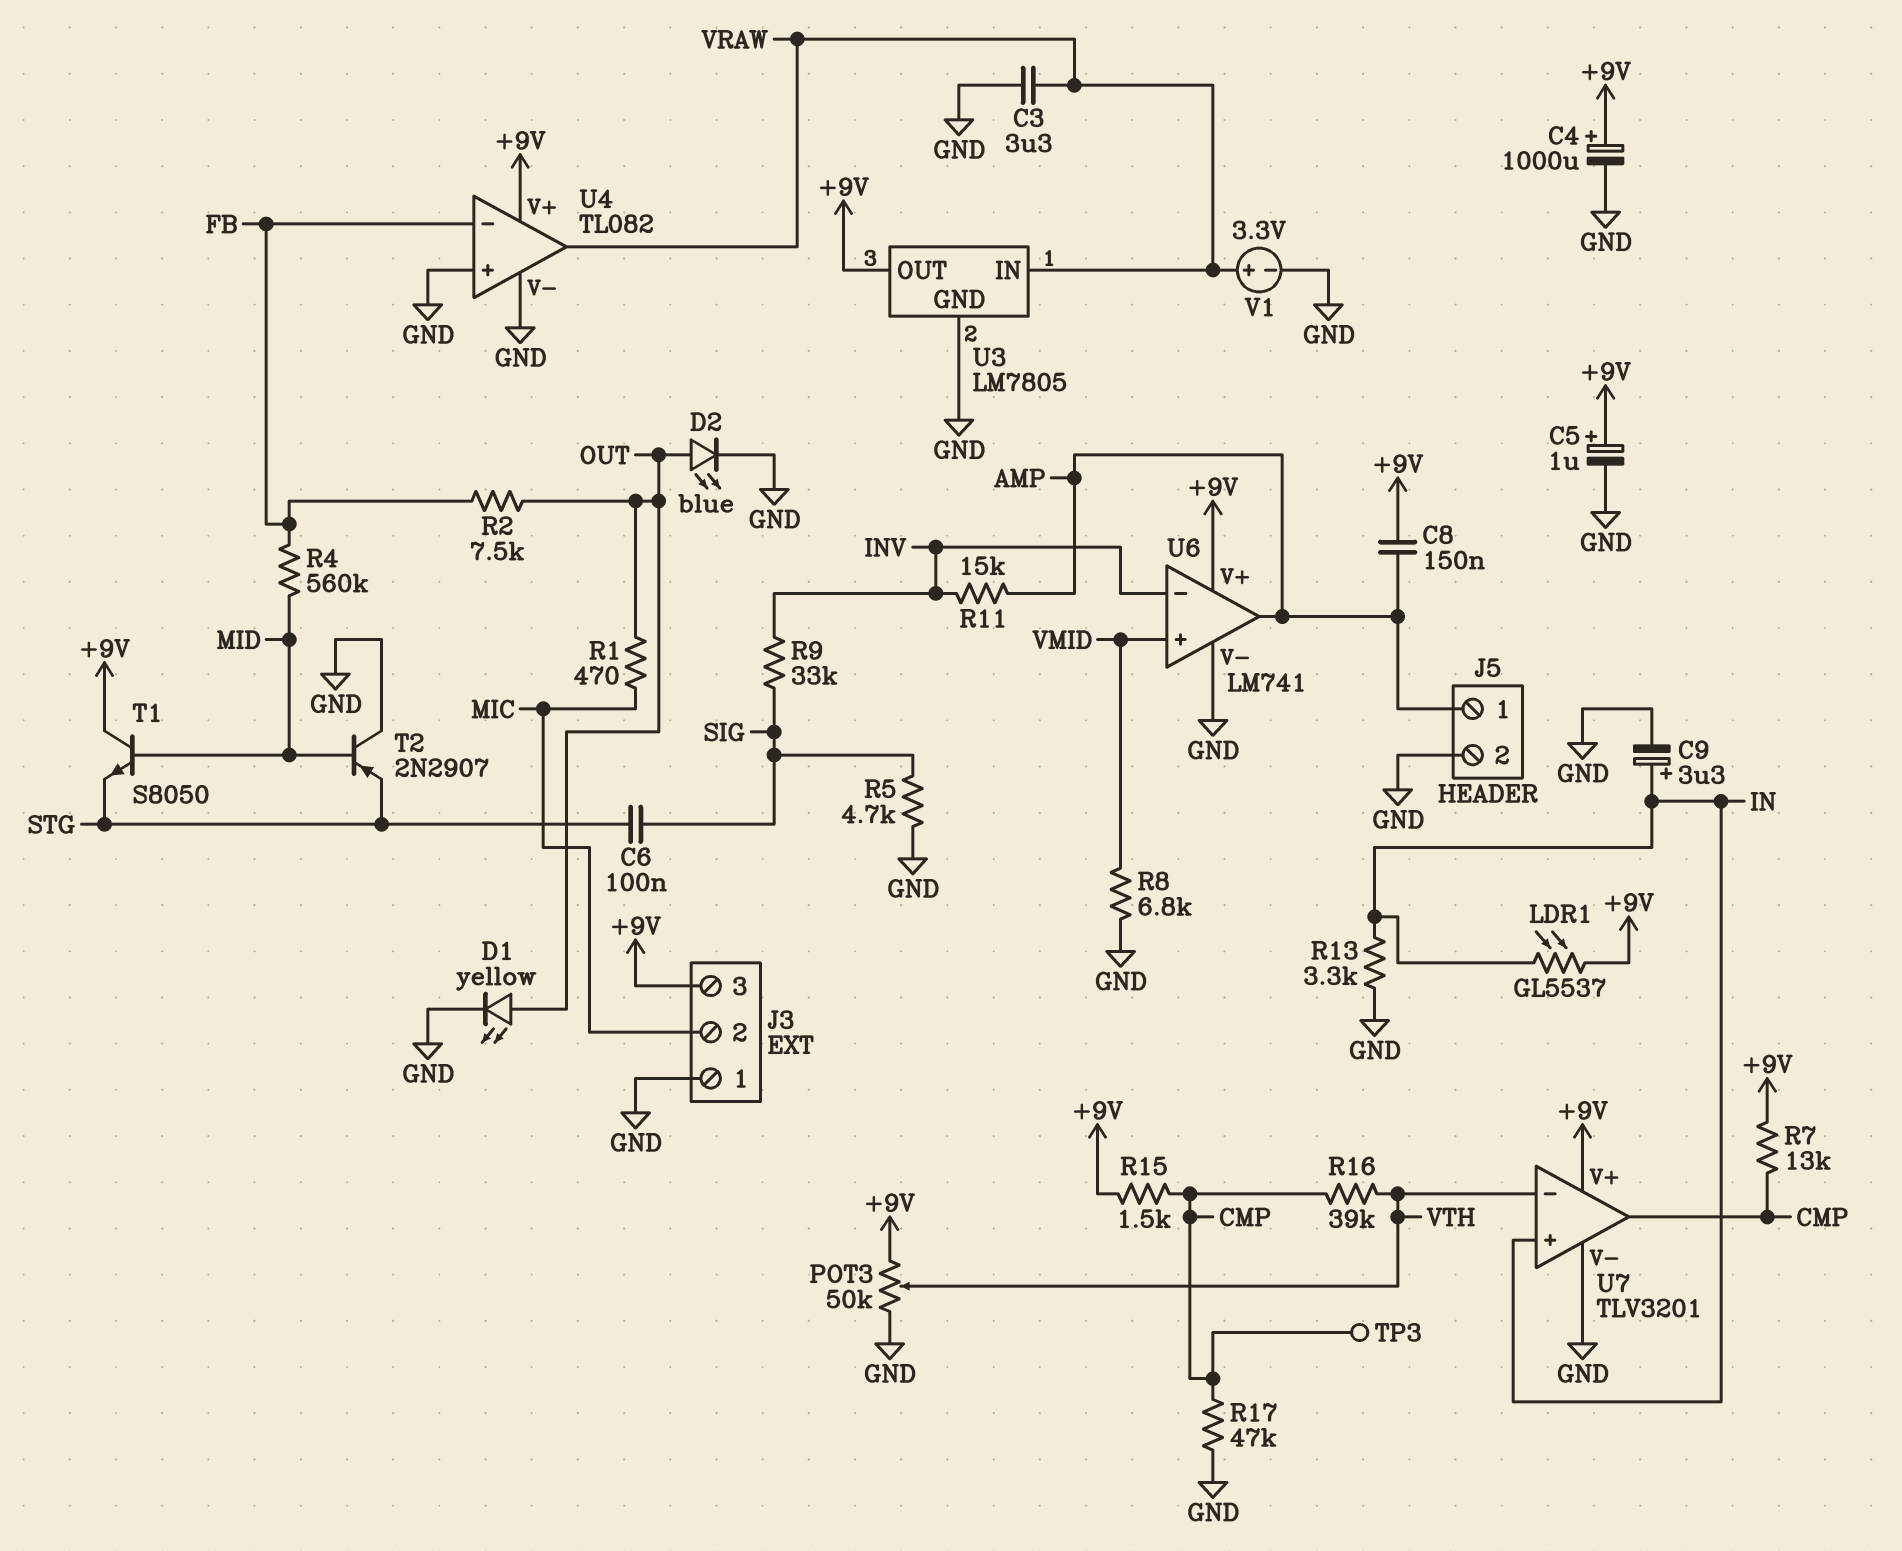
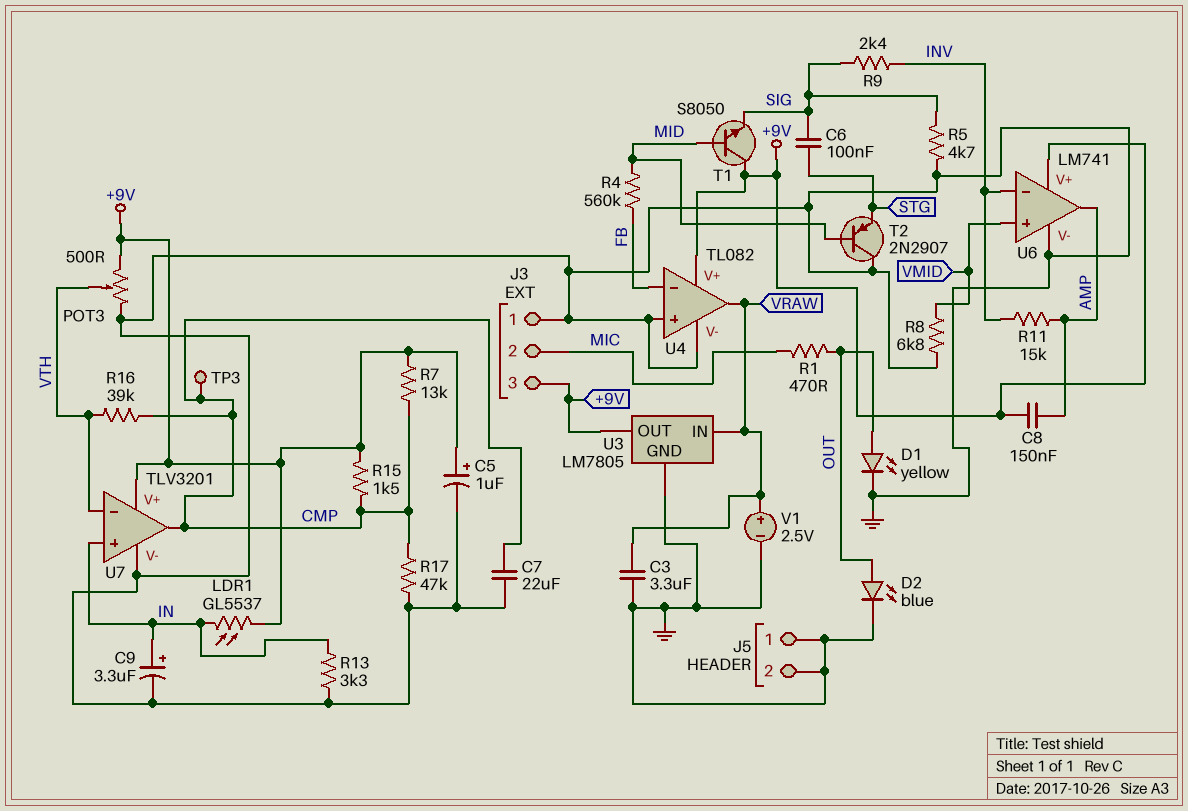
C4: 1000uF (plus +9V, minus GND) -> none
C7: none -> 22uF (CMP, GND)
J5 pin 1: AMP -> GND
POT3: 50k (+9V, GND, wiper VTH) -> 500 (+9V, GND, wiper VTH)
R2: 7.5k (FB, OUT) -> none
R9: 33k (INV, SIG) -> 2.4k (INV, SIG)
T1: NPN S8050 (B MID, C +9V, E STG) -> NPN S8050 (B MID, C +9V, E SIG)
V1: 3.3V (plus VRAW, minus GND) -> 2.5V (plus VRAW, minus GND)

